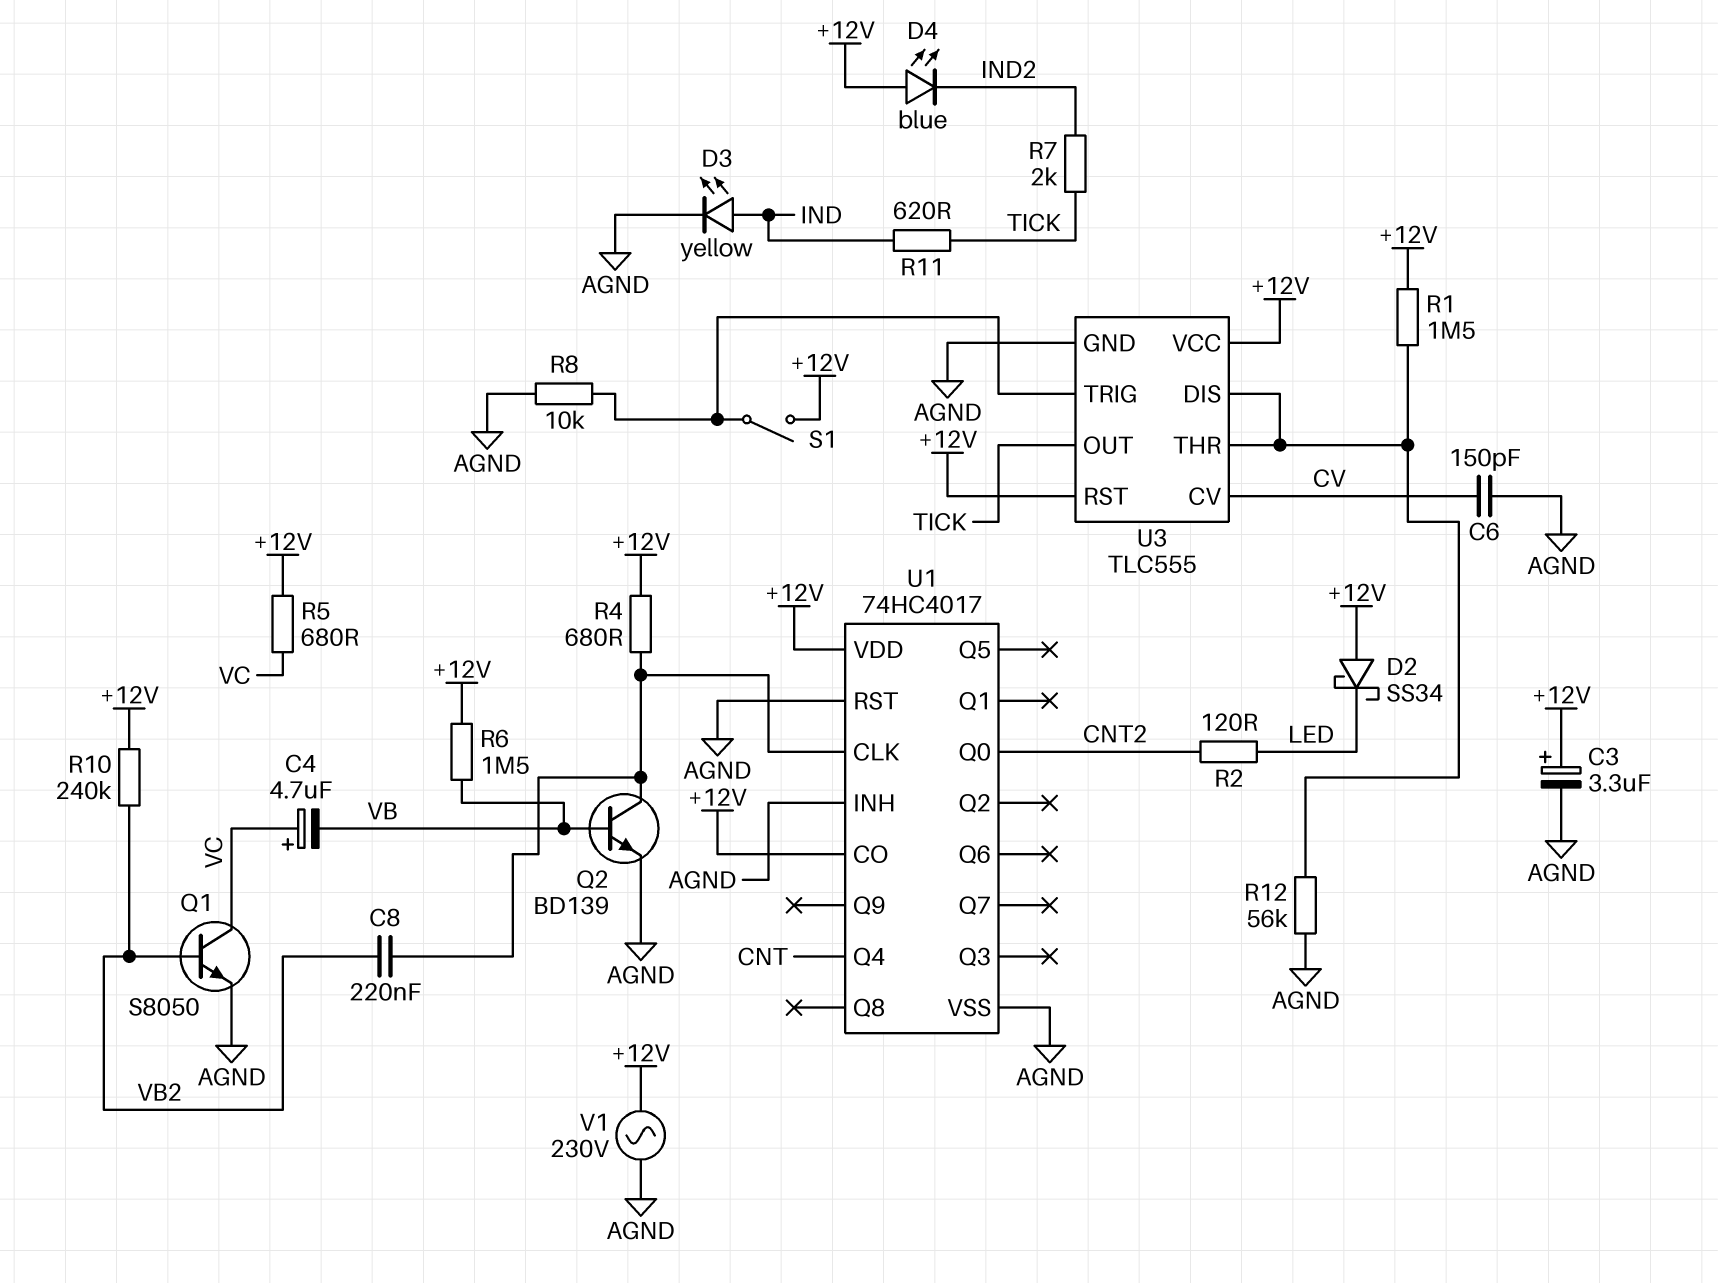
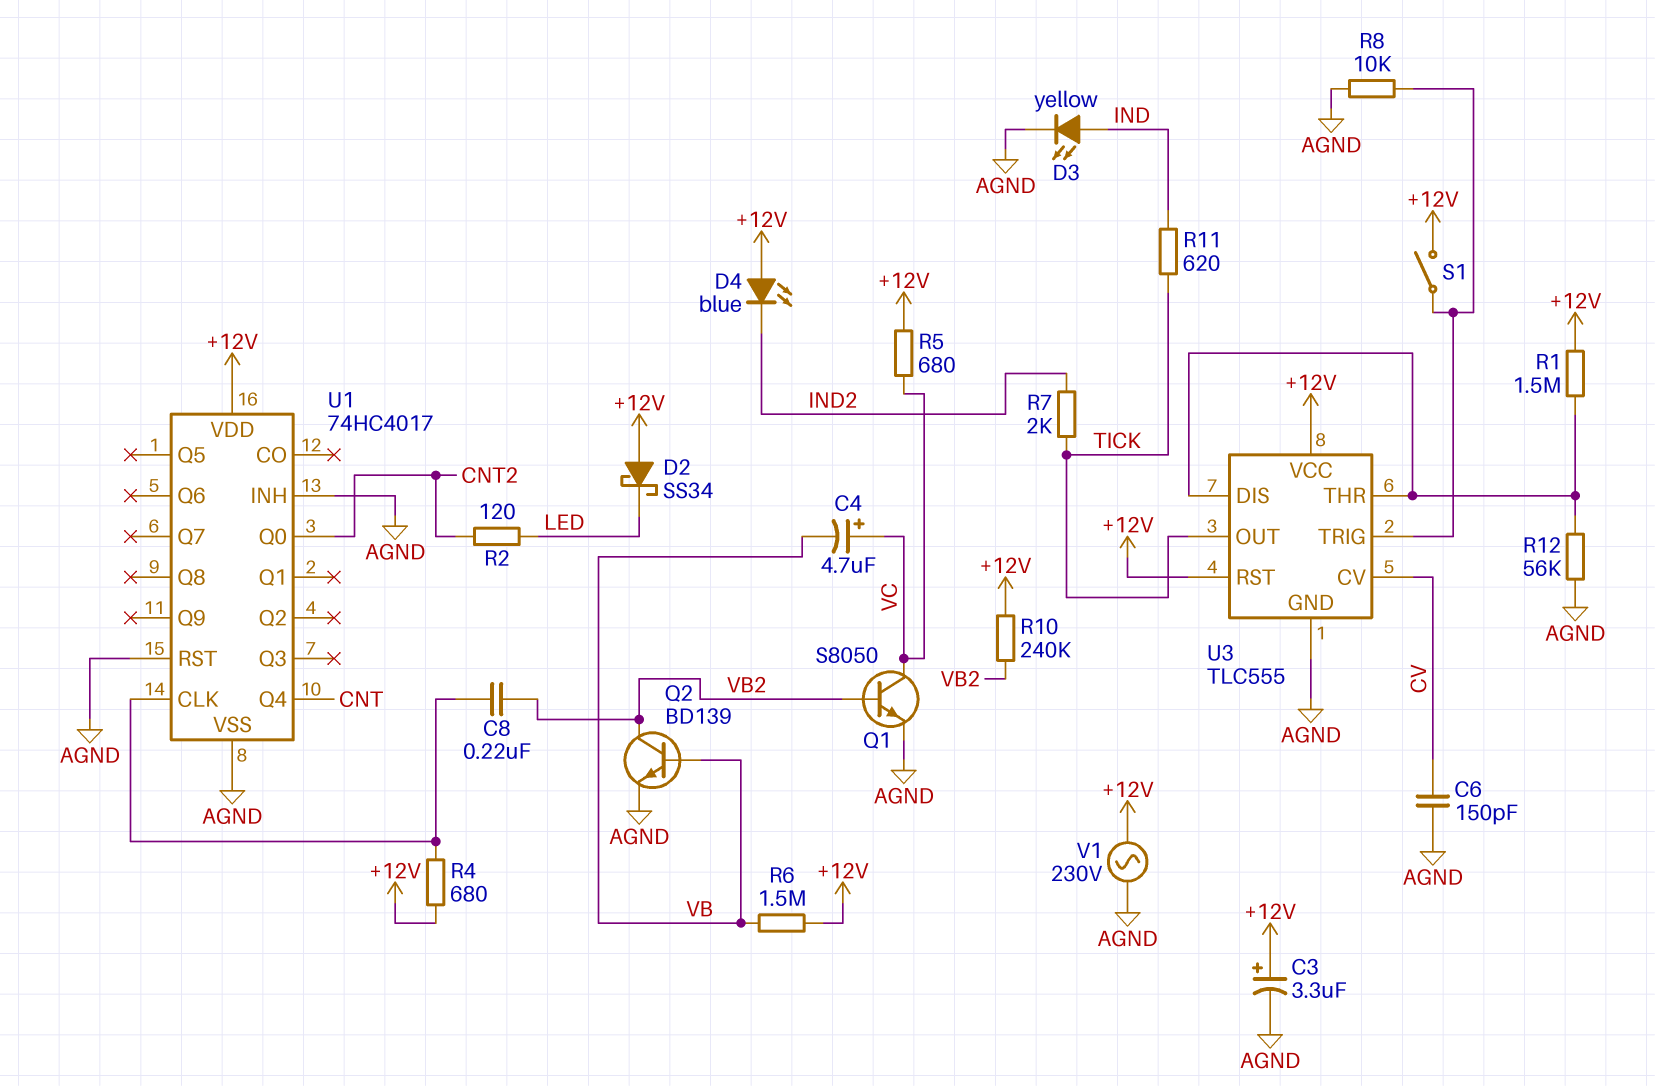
Q2: NPN BD139 (B VB, C U1/CLK, E AGND) -> NPN BD139 (B VB, C VB2, E AGND)
U1 pin CO: +12V -> none

